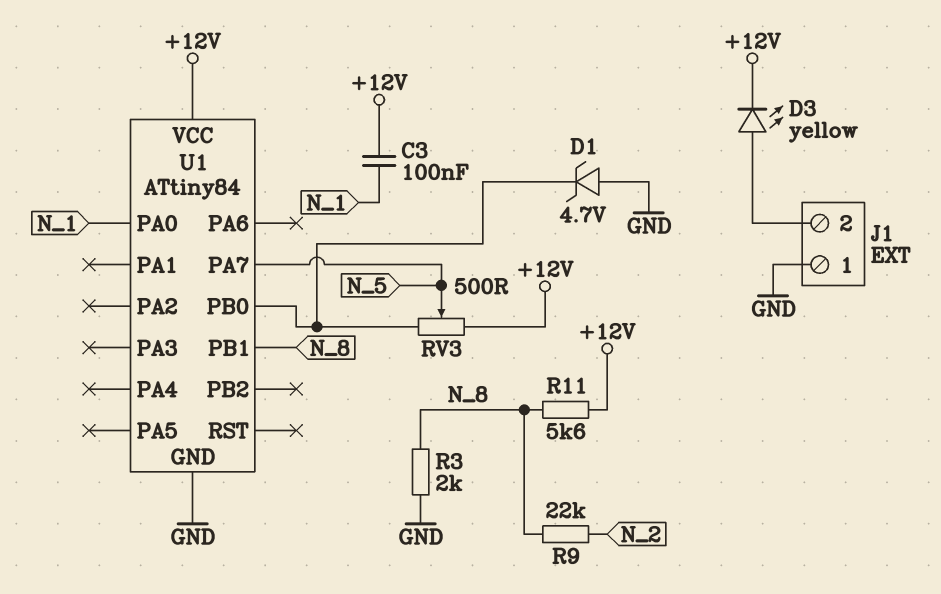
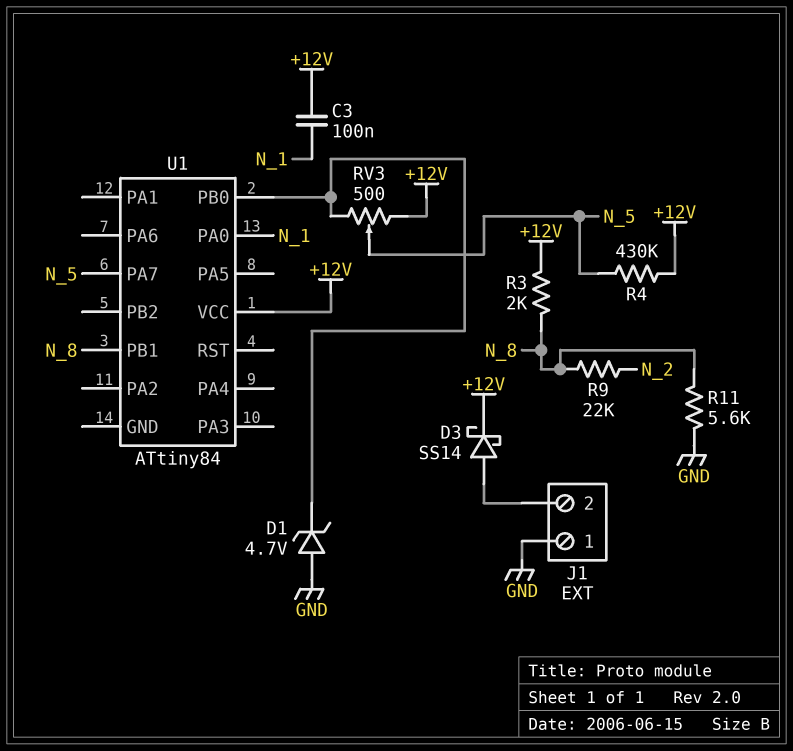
D3: LED yellow (A J1/2, K +12V) -> schottky SS14 (A J1/2, K +12V)
R3: 2k (GND, N_8) -> 2k (+12V, N_8)
R4: none -> 430k (+12V, N_5)
R11: 5.6k (+12V, N_8) -> 5.6k (GND, N_8)
U1 pin GND: GND -> none

